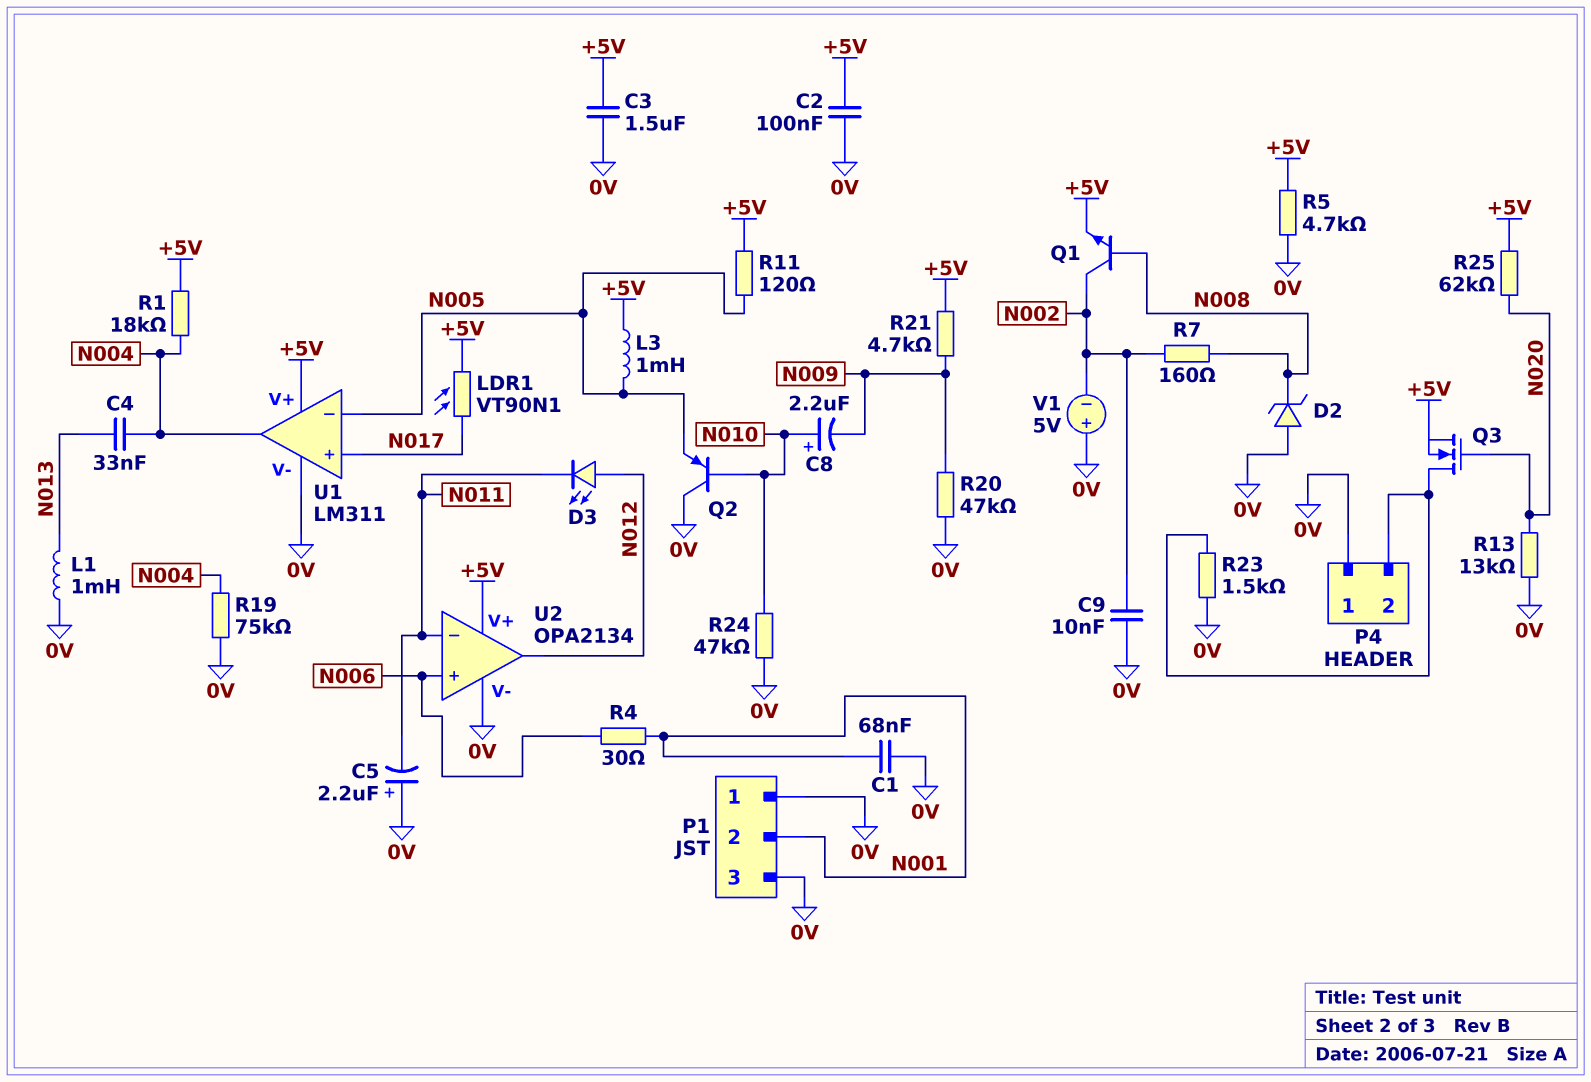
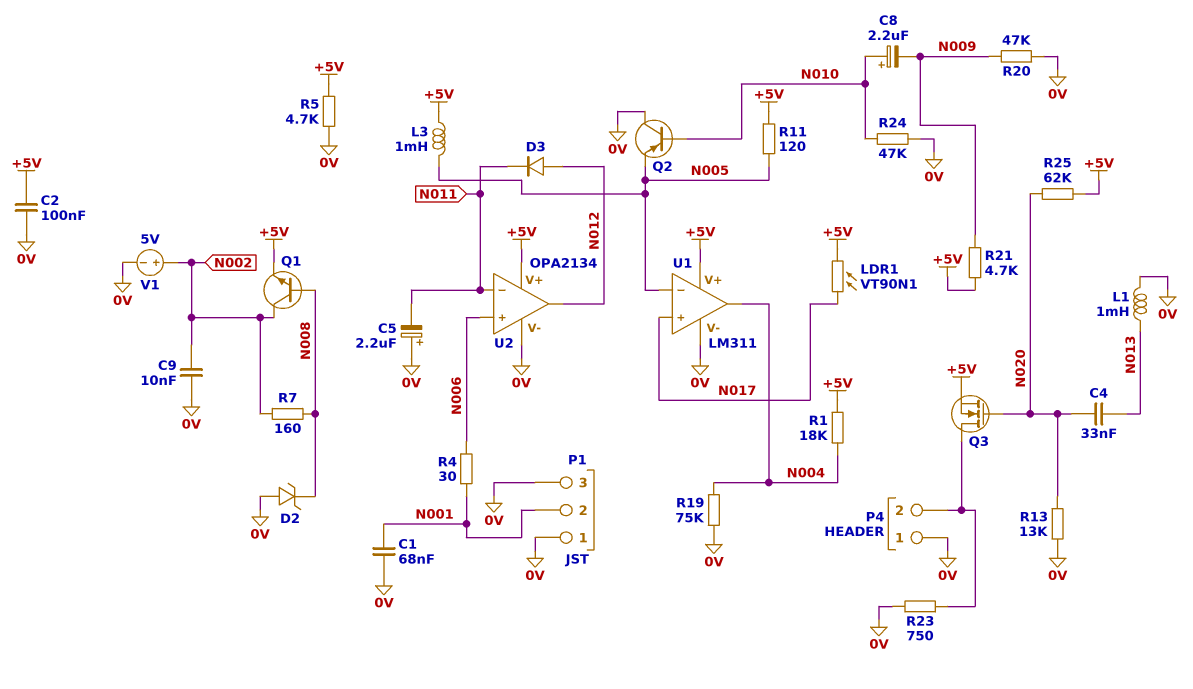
C3: 1.5uF (+5V, 0V) -> none
C4: 33nF (N004, N013) -> 33nF (N013, N020)
D3: LED (A N012, K N011) -> diode (A N012, K N011)
R23: 1.5k (0V, P4/2) -> 750 (0V, P4/2)
V1: 5V (plus 0V, minus N002) -> 5V (plus N002, minus 0V)

